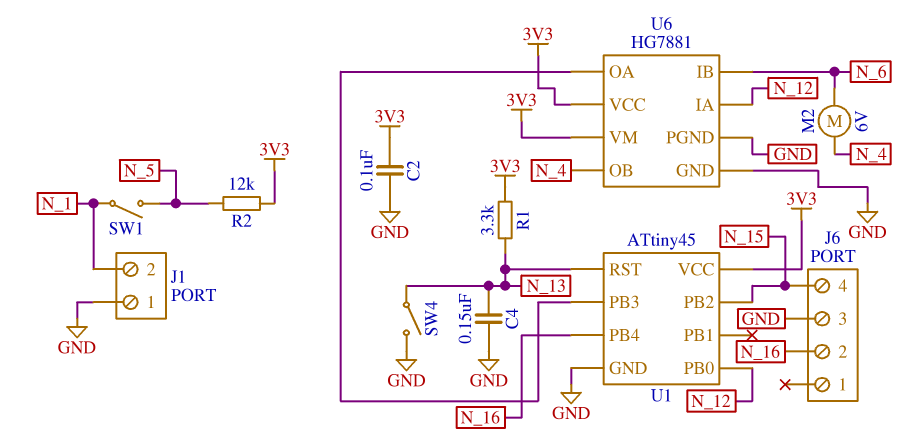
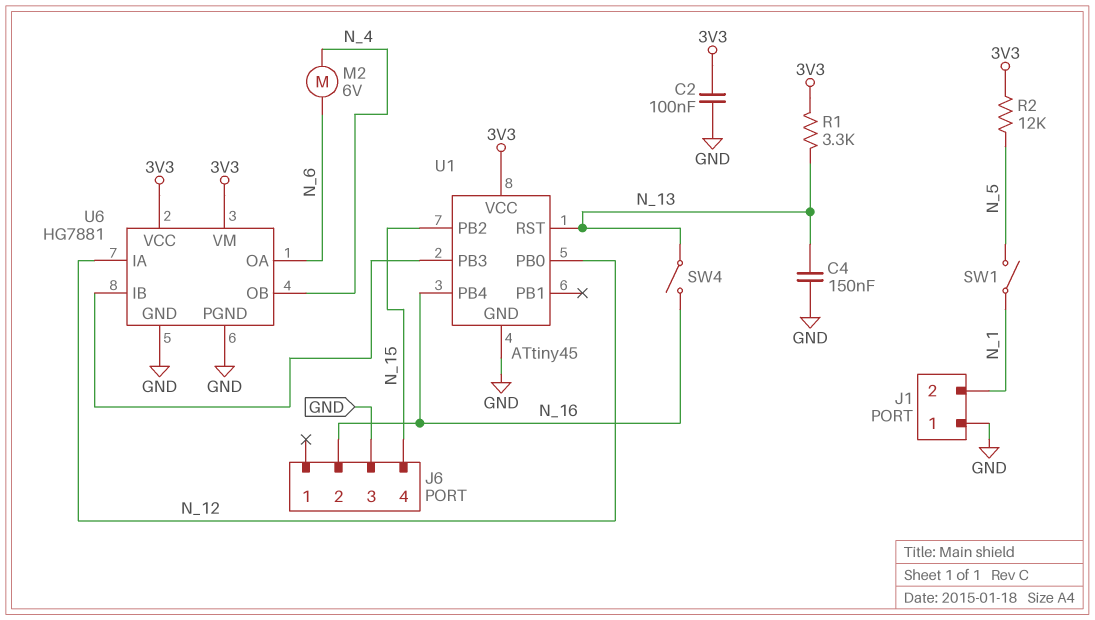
SW4: switch (GND, N_13) -> switch (N_13, N_16)
U6 pin IB: N_6 -> U1/PB3
U6 pin OA: U1/PB3 -> N_6

